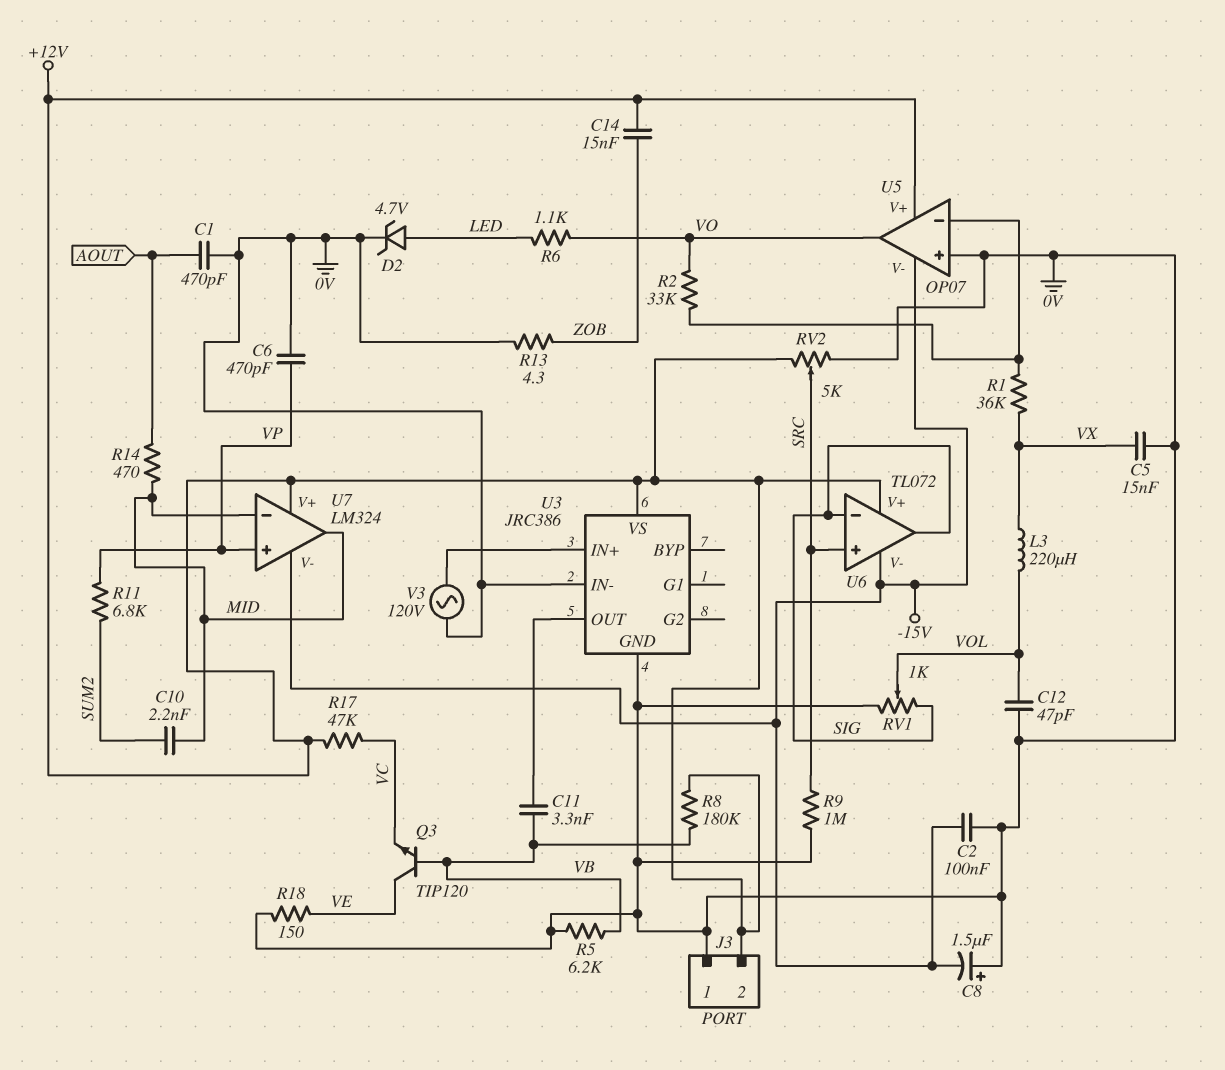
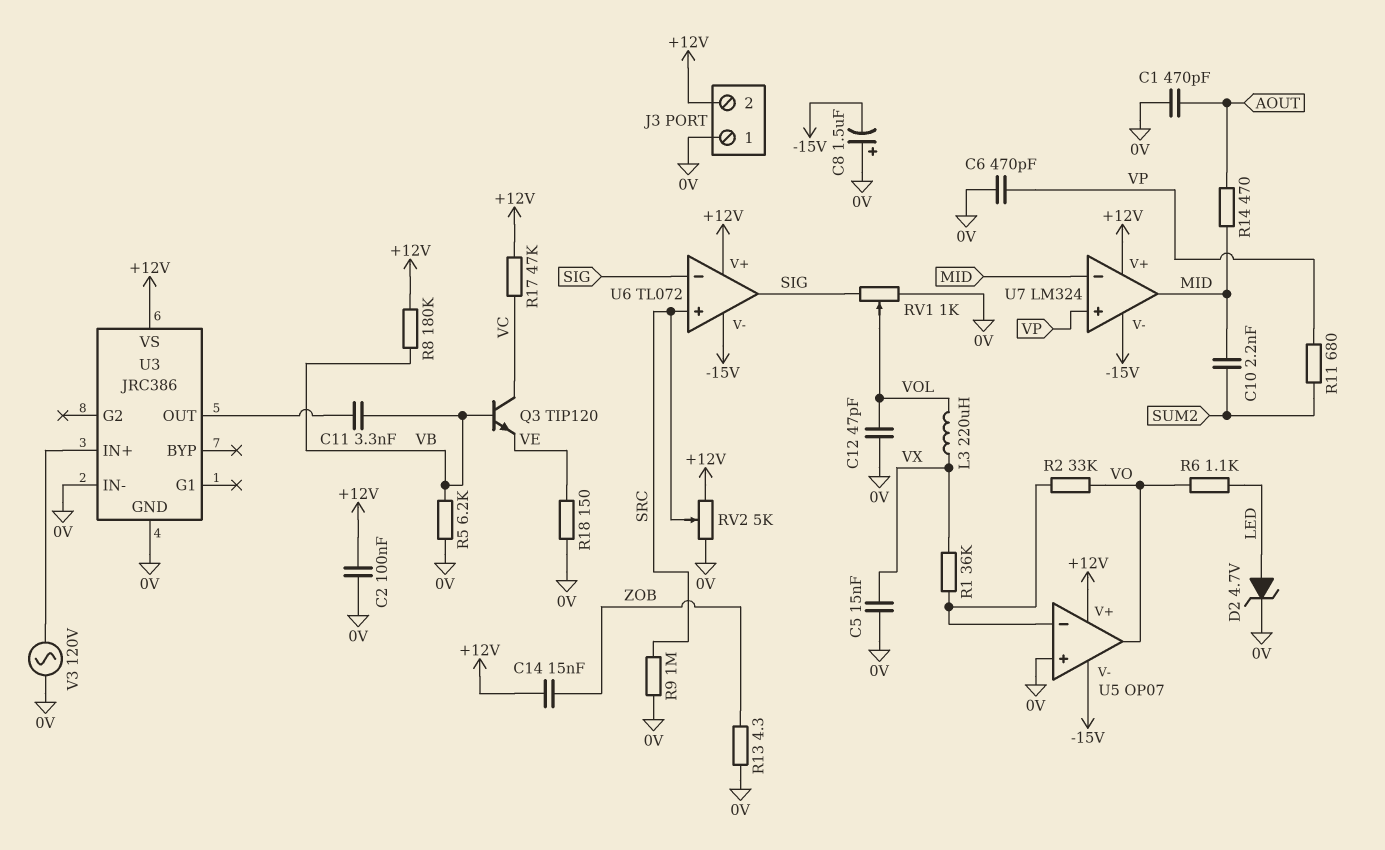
C2: 100nF (-15V, 0V) -> 100nF (+12V, 0V)
Q3: NPN TIP120 (B VB, C VE, E VC) -> NPN TIP120 (B VB, C VC, E VE)
R11: 6.8k (SUM2, VP) -> 680 (SUM2, VP)

